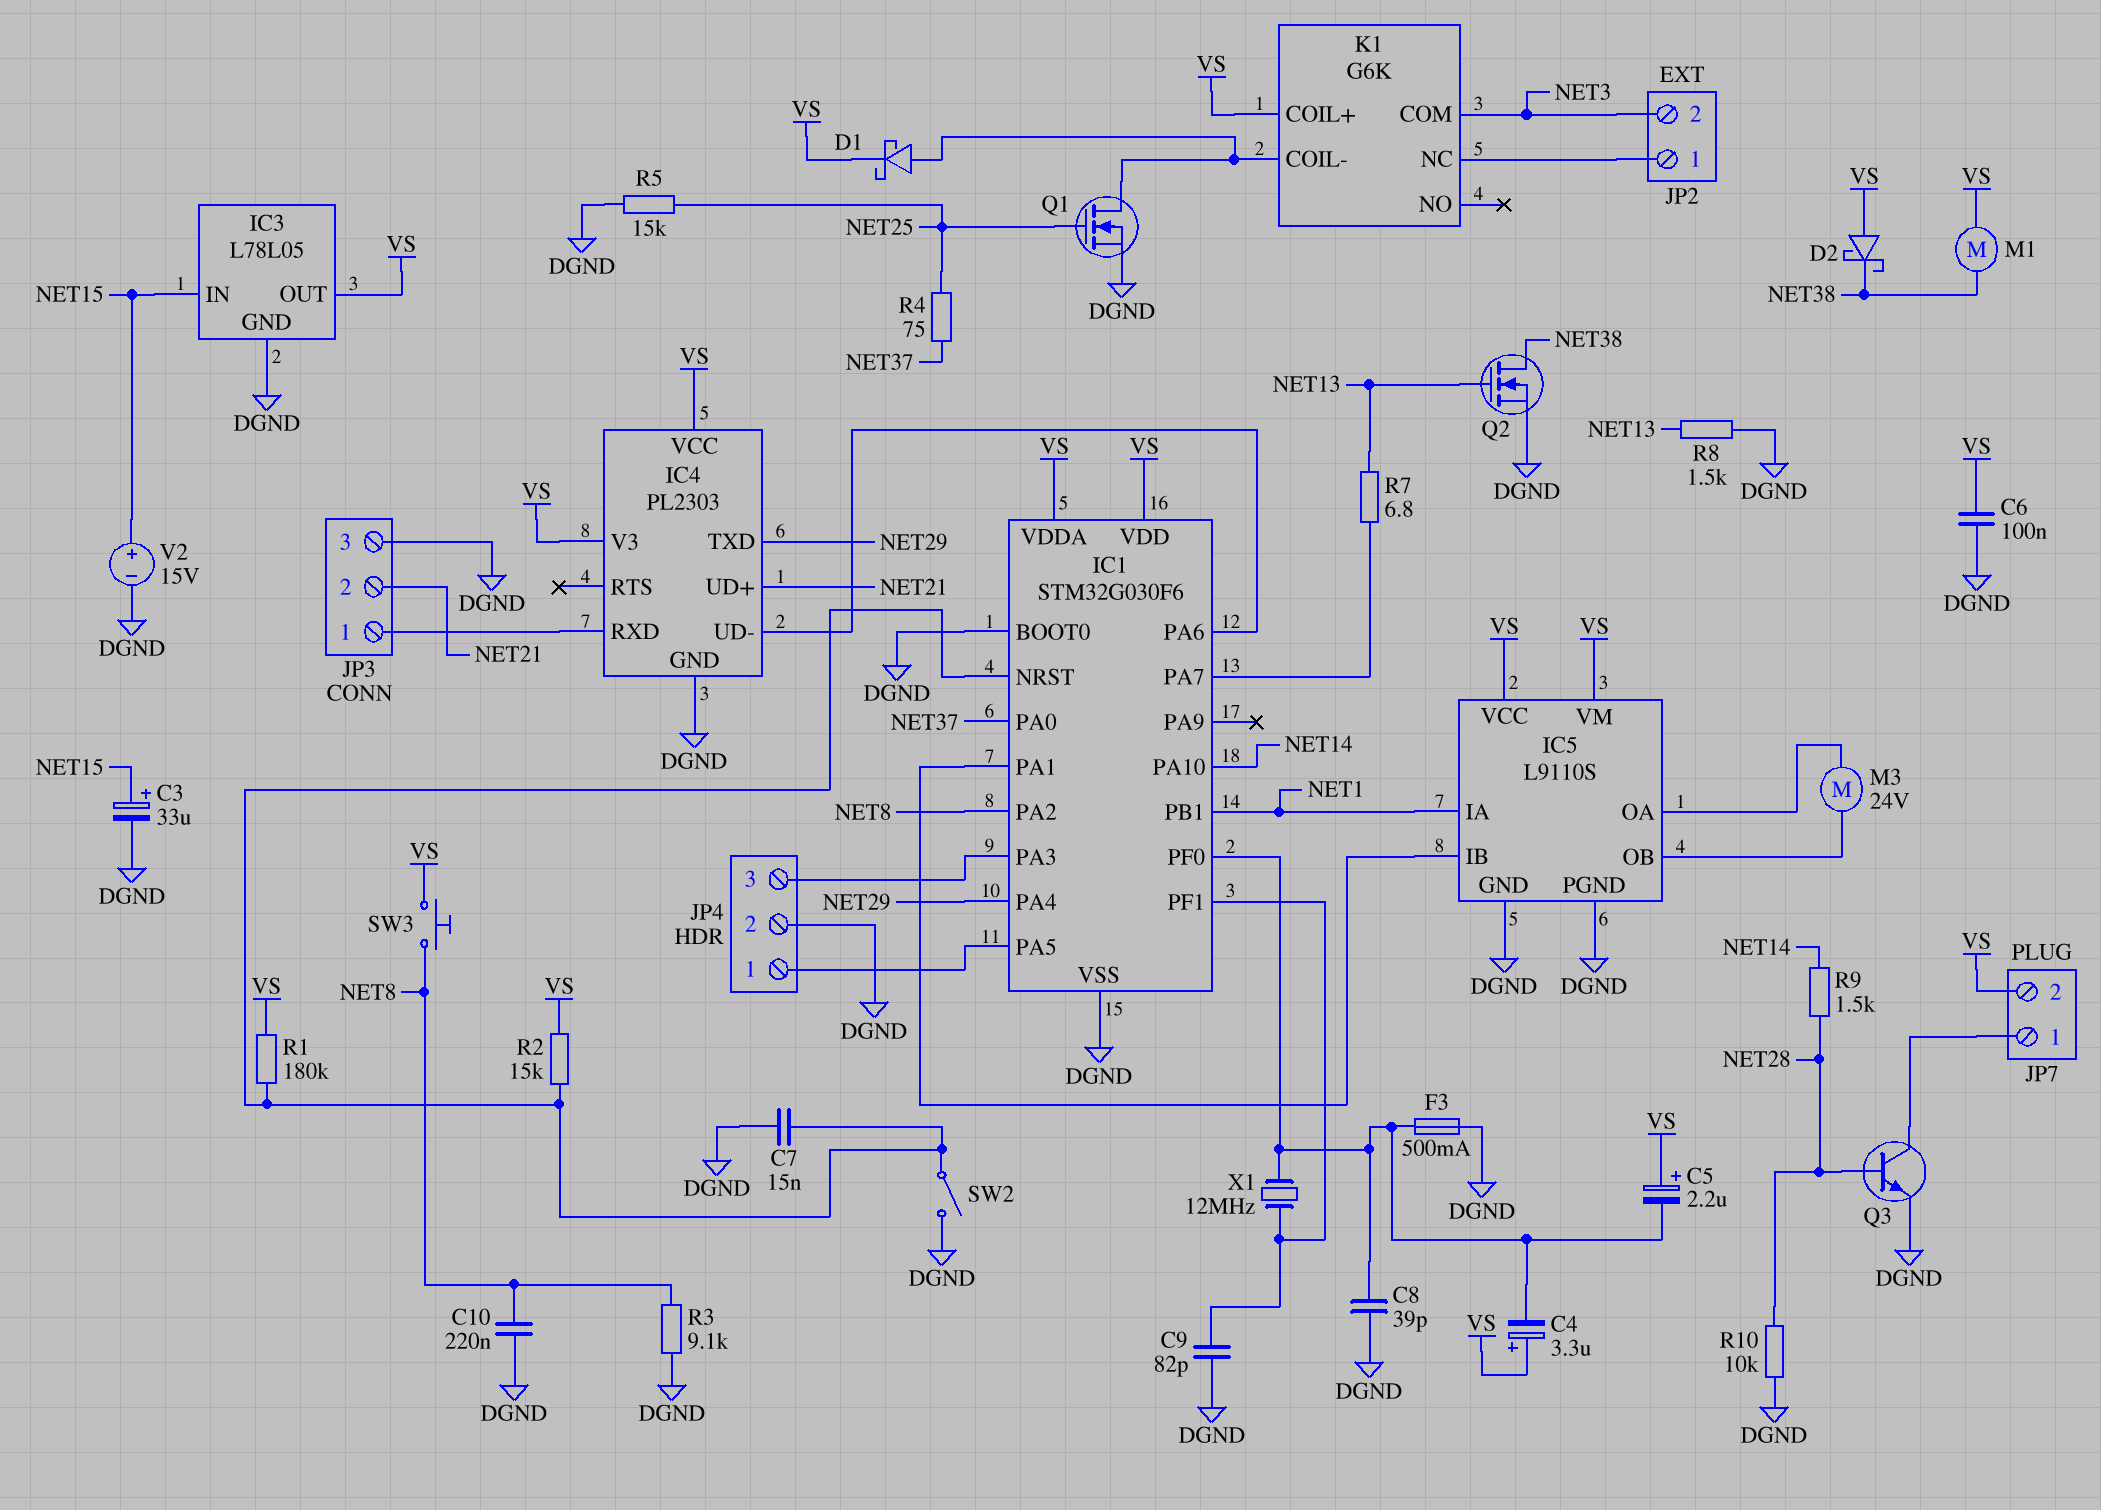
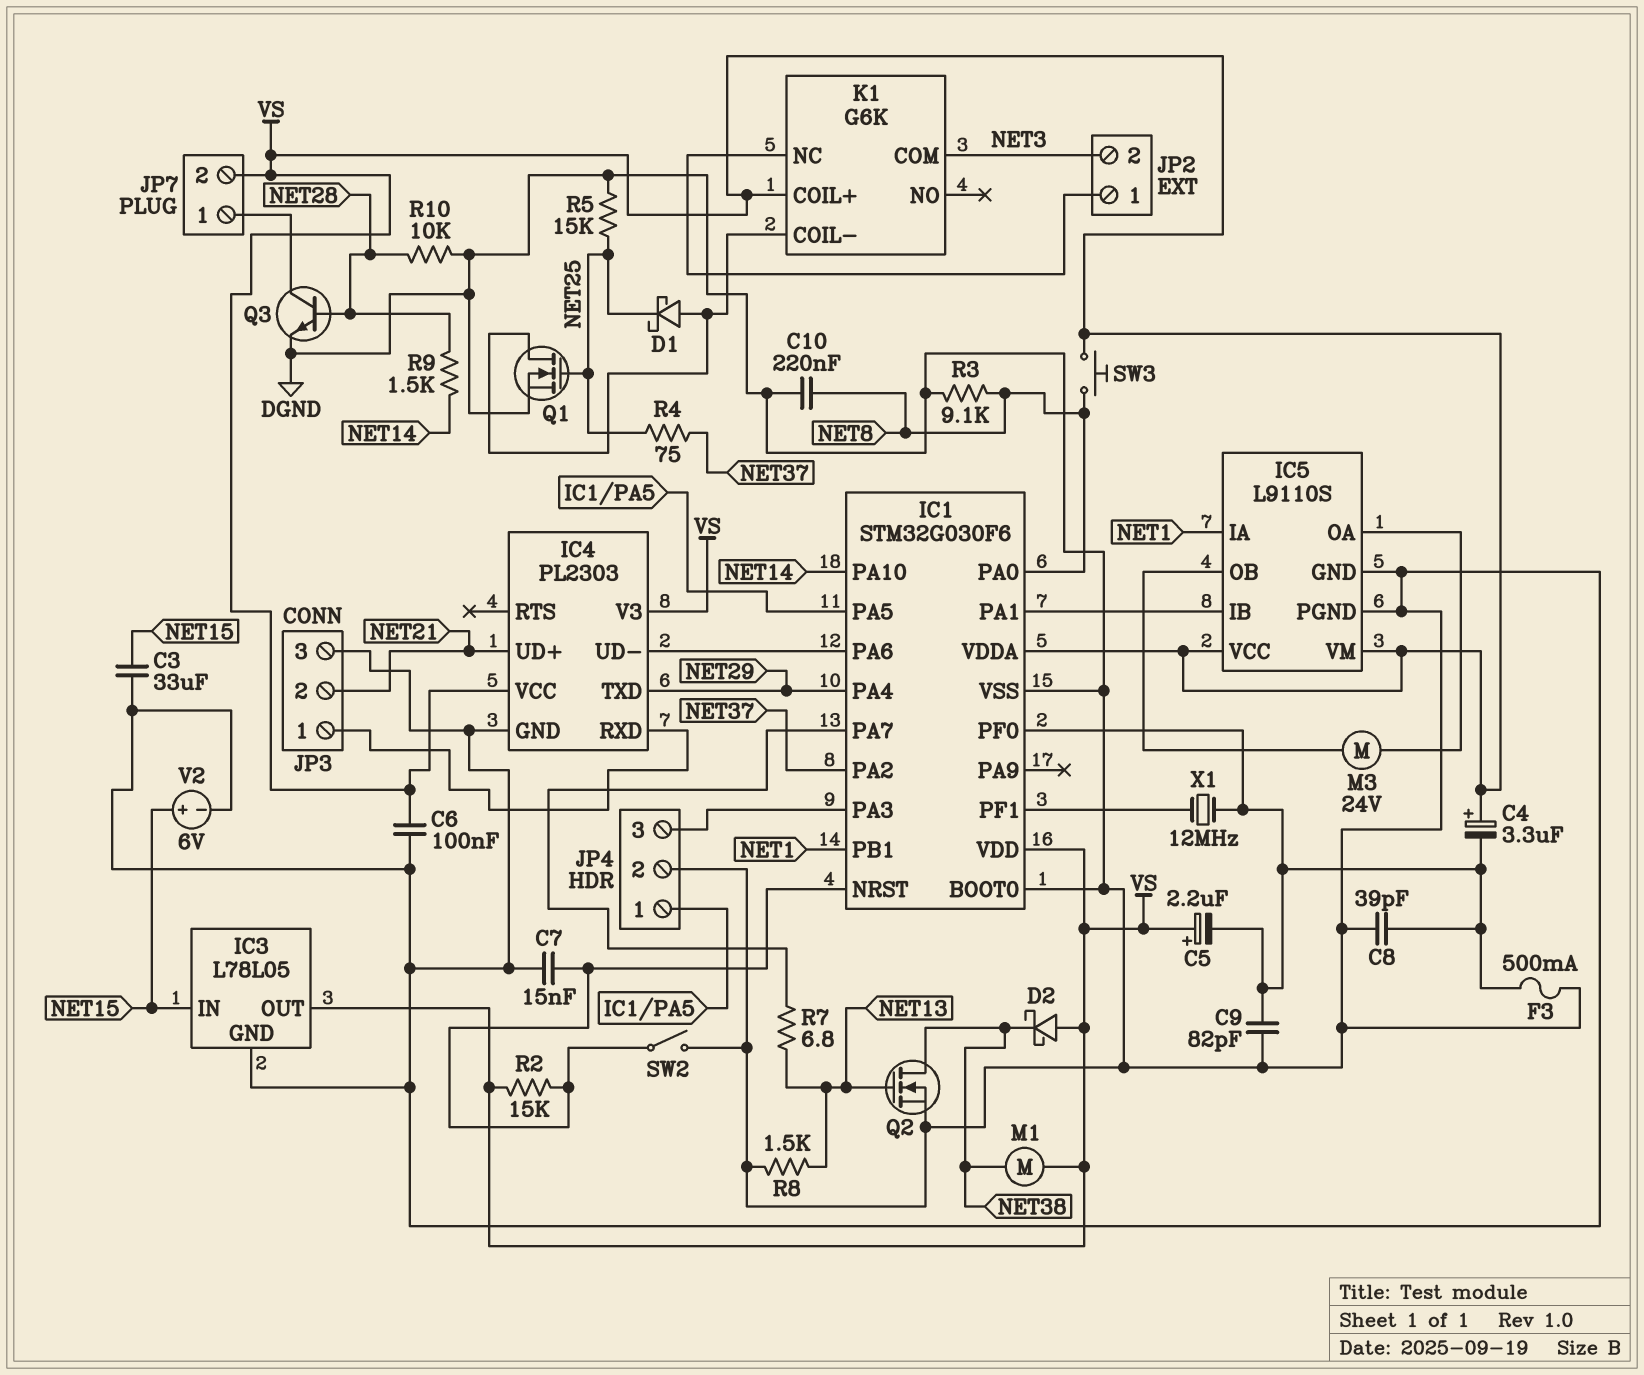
C3: 33uF (plus NET15, minus DGND) -> 33uF (DGND, NET15)
C9: 82pF (DGND, IC1/PF1) -> 82pF (DGND, IC1/PF0)
D1: schottky (A K1/COIL-, K VS) -> schottky (A K1/COIL-, K NET25)
IC1 pin PA0: NET37 -> NET8
IC1 pin PA2: NET8 -> NET37
R1: 180k (IC1/NRST, VS) -> none
V2: 15V (plus NET15, minus DGND) -> 6V (plus NET15, minus DGND)

